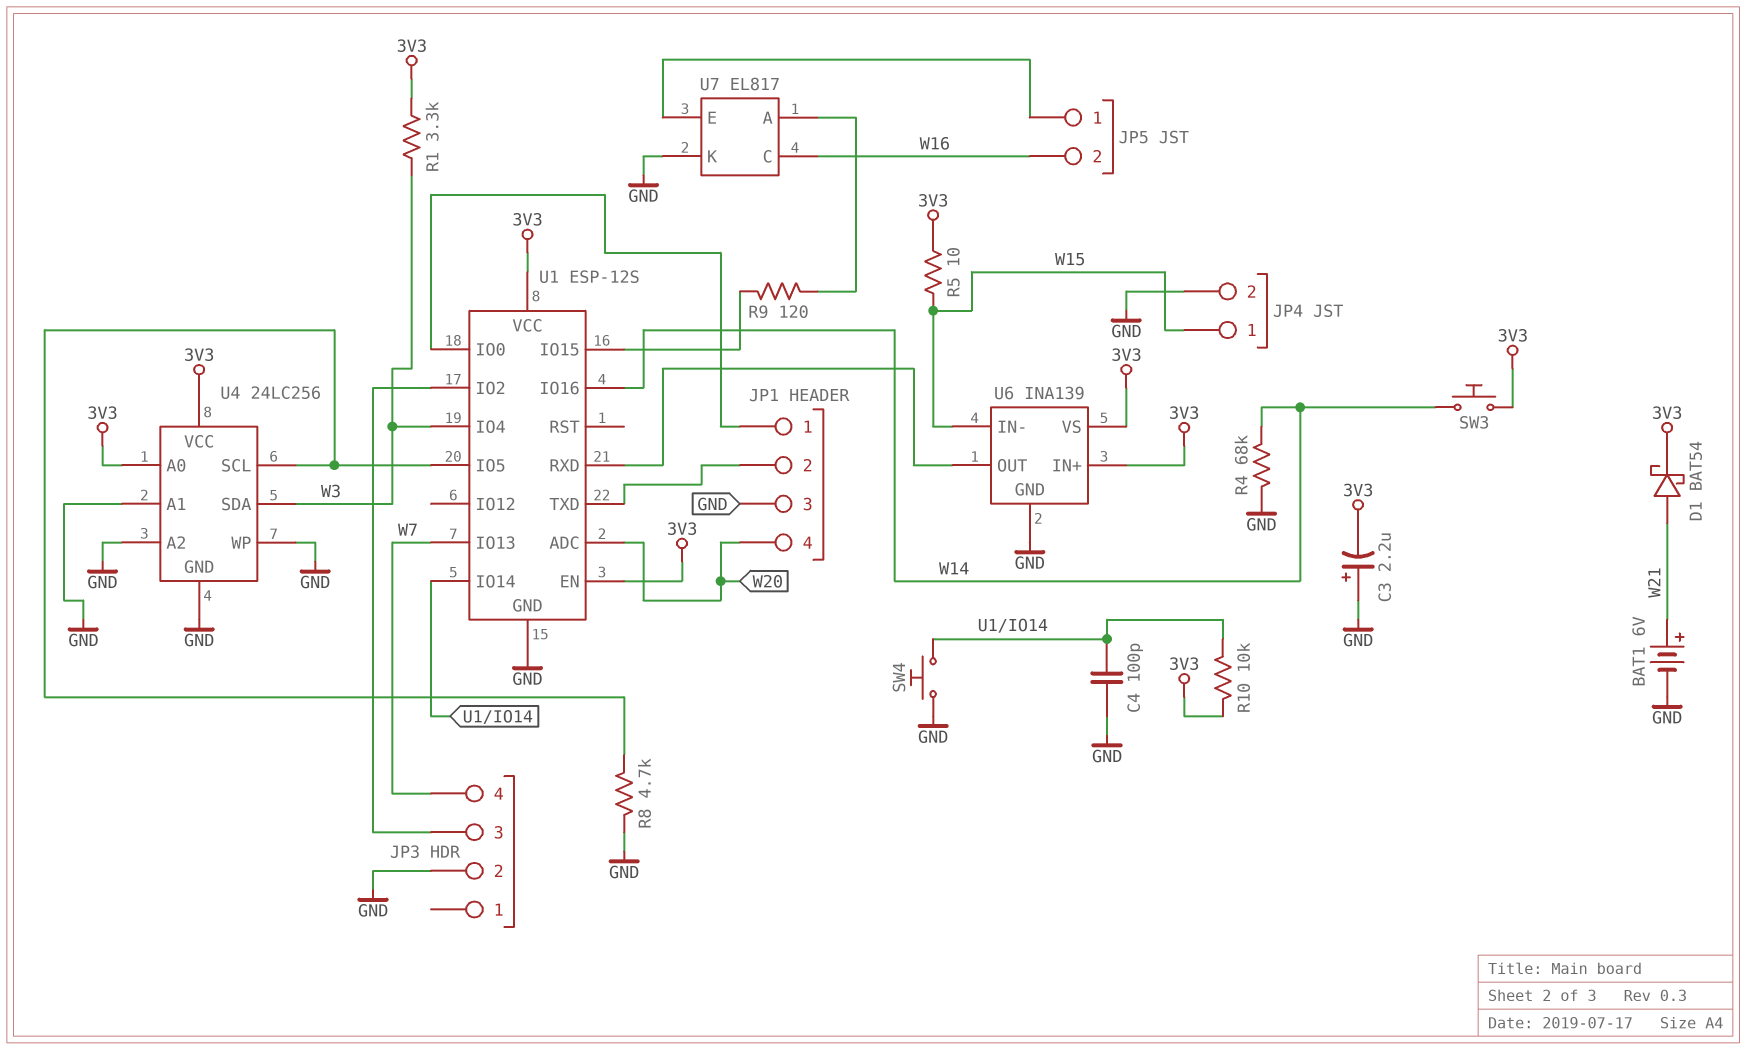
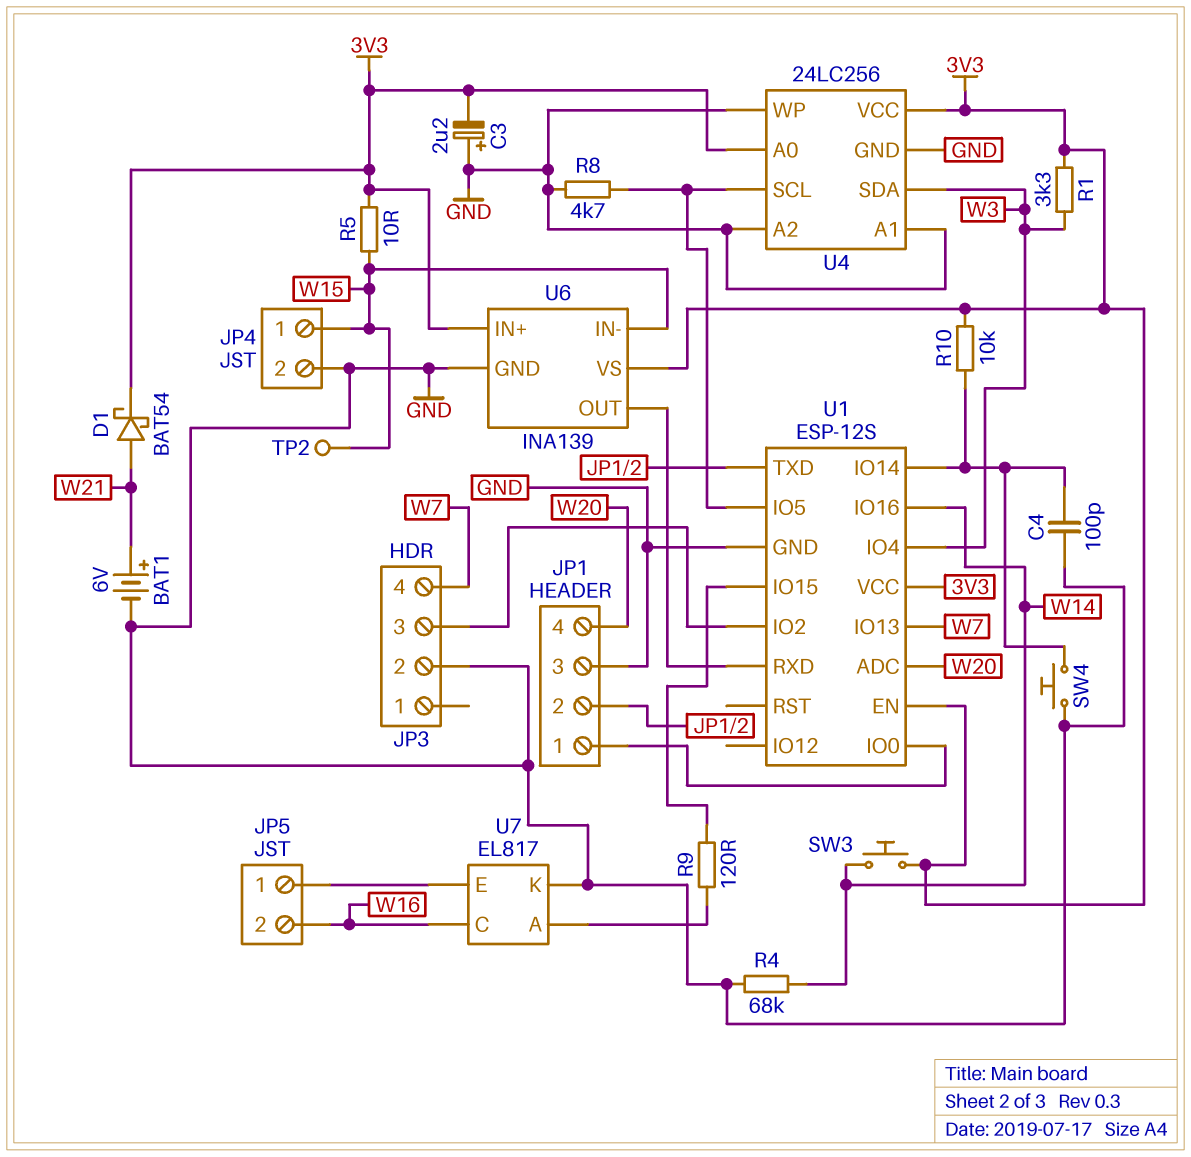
TP2: none -> test point (W15)

